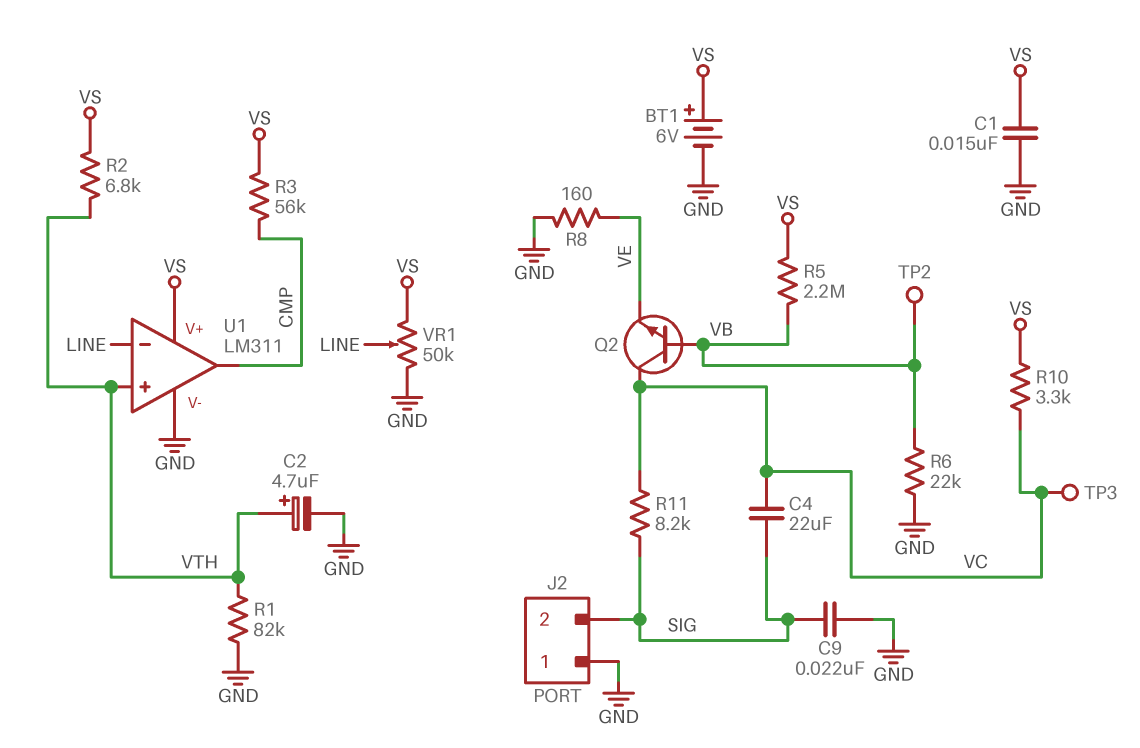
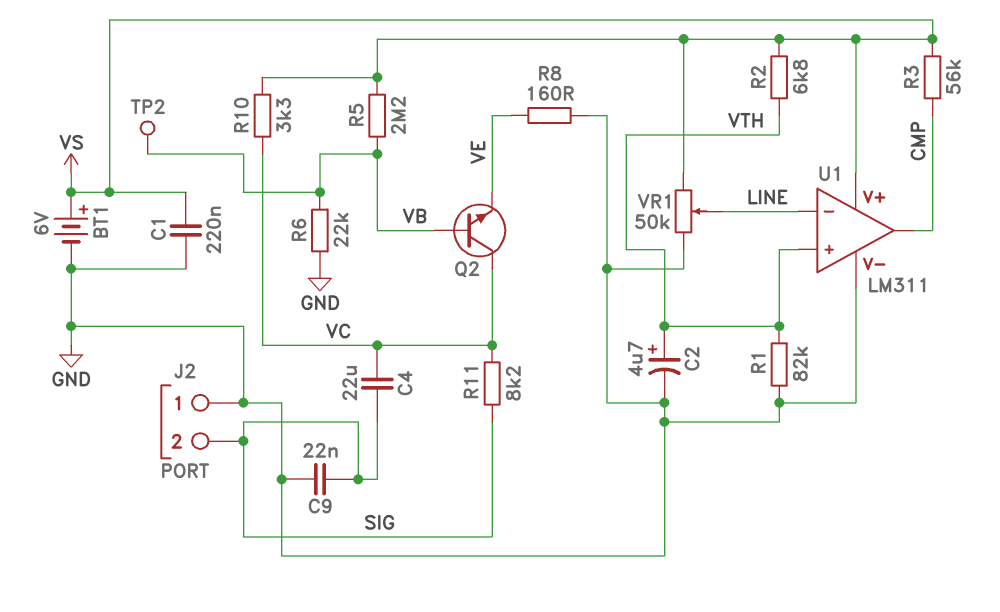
C1: 15nF (GND, VS) -> 220nF (GND, VS)
TP3: test point (VC) -> none

